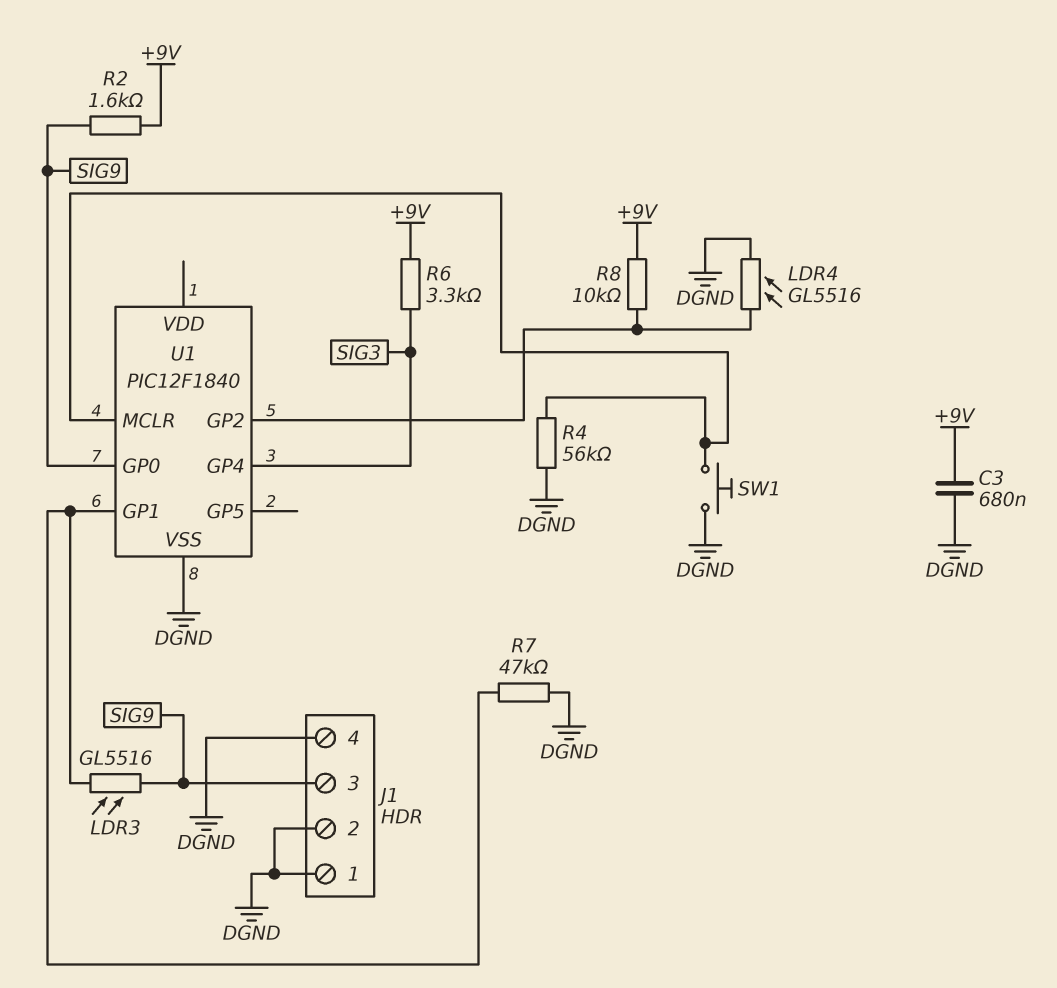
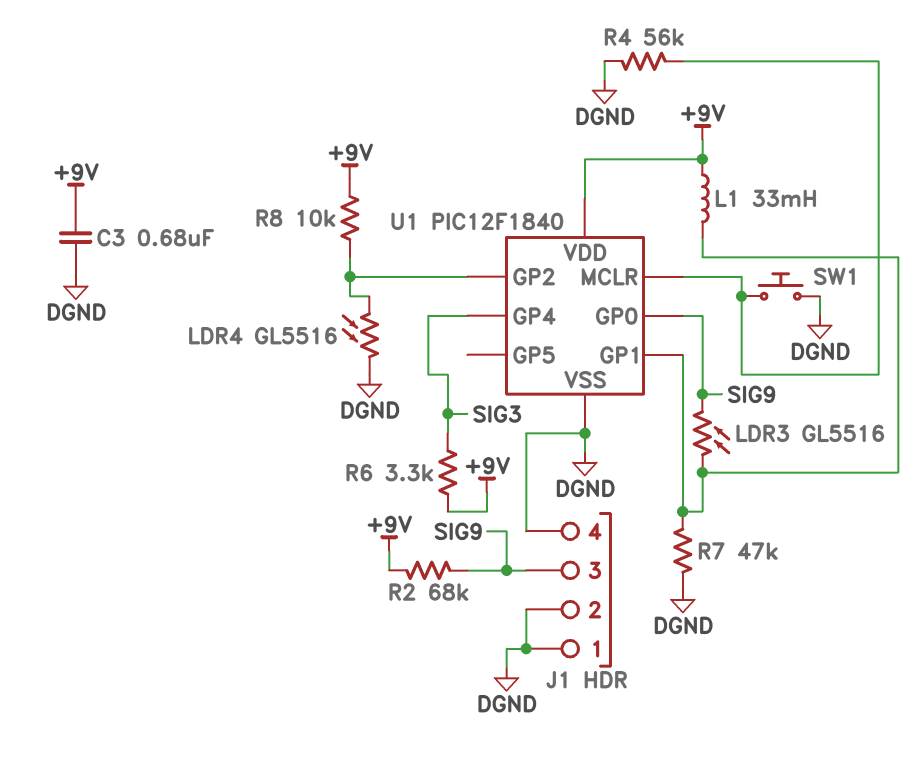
L1: none -> 33mH (+9V, U1/GP1)
R2: 1.6k (+9V, SIG9) -> 68k (+9V, SIG9)
U1 pin VDD: none -> +9V

